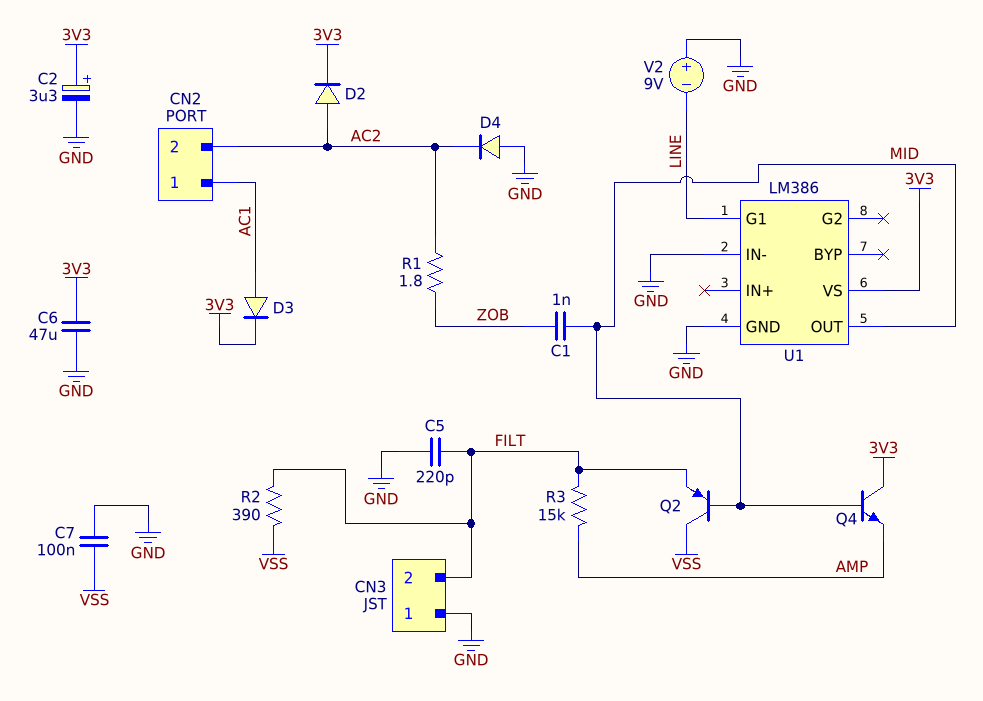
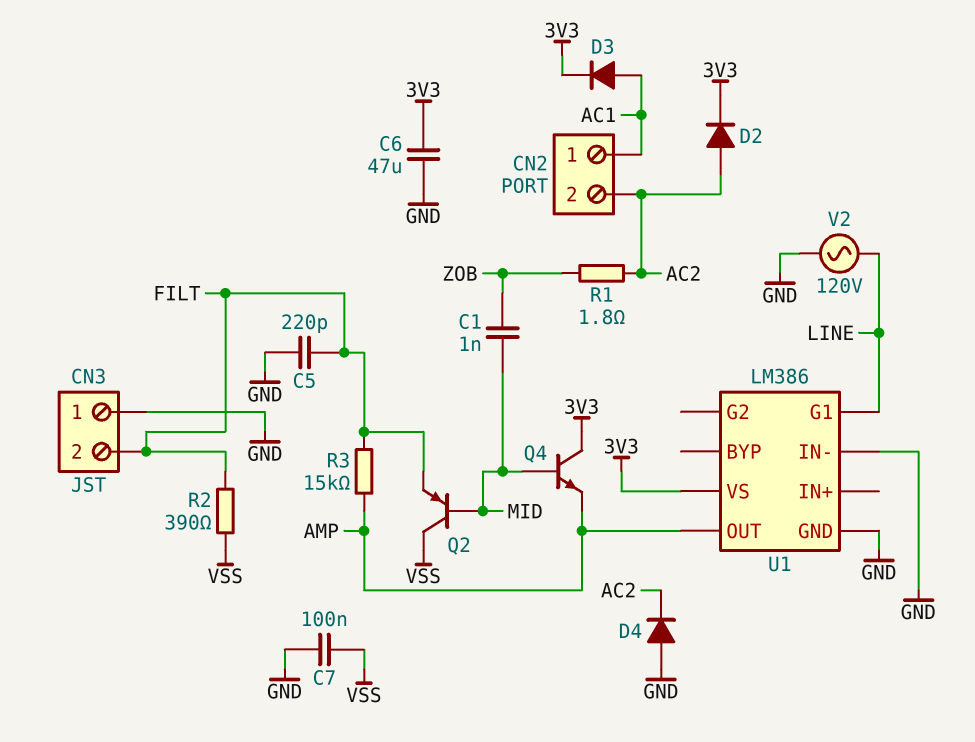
C2: 3.3uF (plus 3V3, minus GND) -> none
U1 pin OUT: MID -> AMP
V2: 9V (plus GND, minus LINE) -> AC 120V (GND, LINE)

